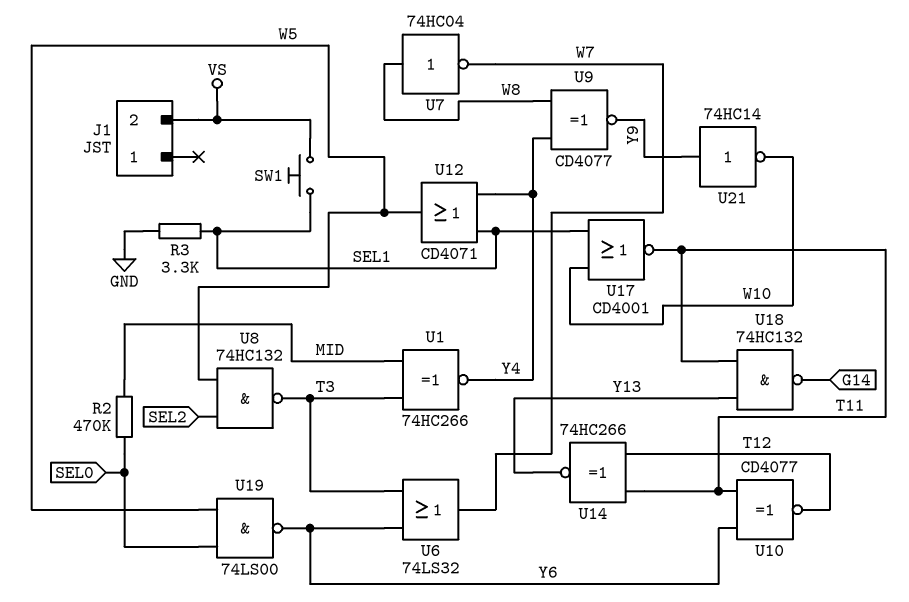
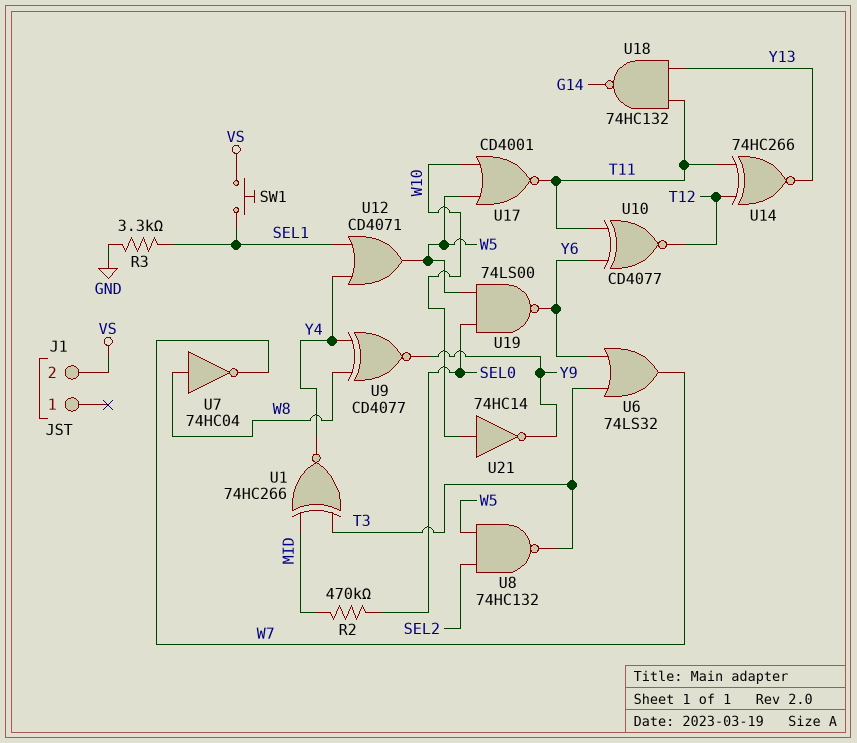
U17: NOR CD4001 (in SEL1, in W10, out T11) -> NOR CD4001 (in W5, in W10, out T11)
U21: NOT 74HC14 (in Y9, out W10) -> NOT 74HC14 (in W10, out Y9)

